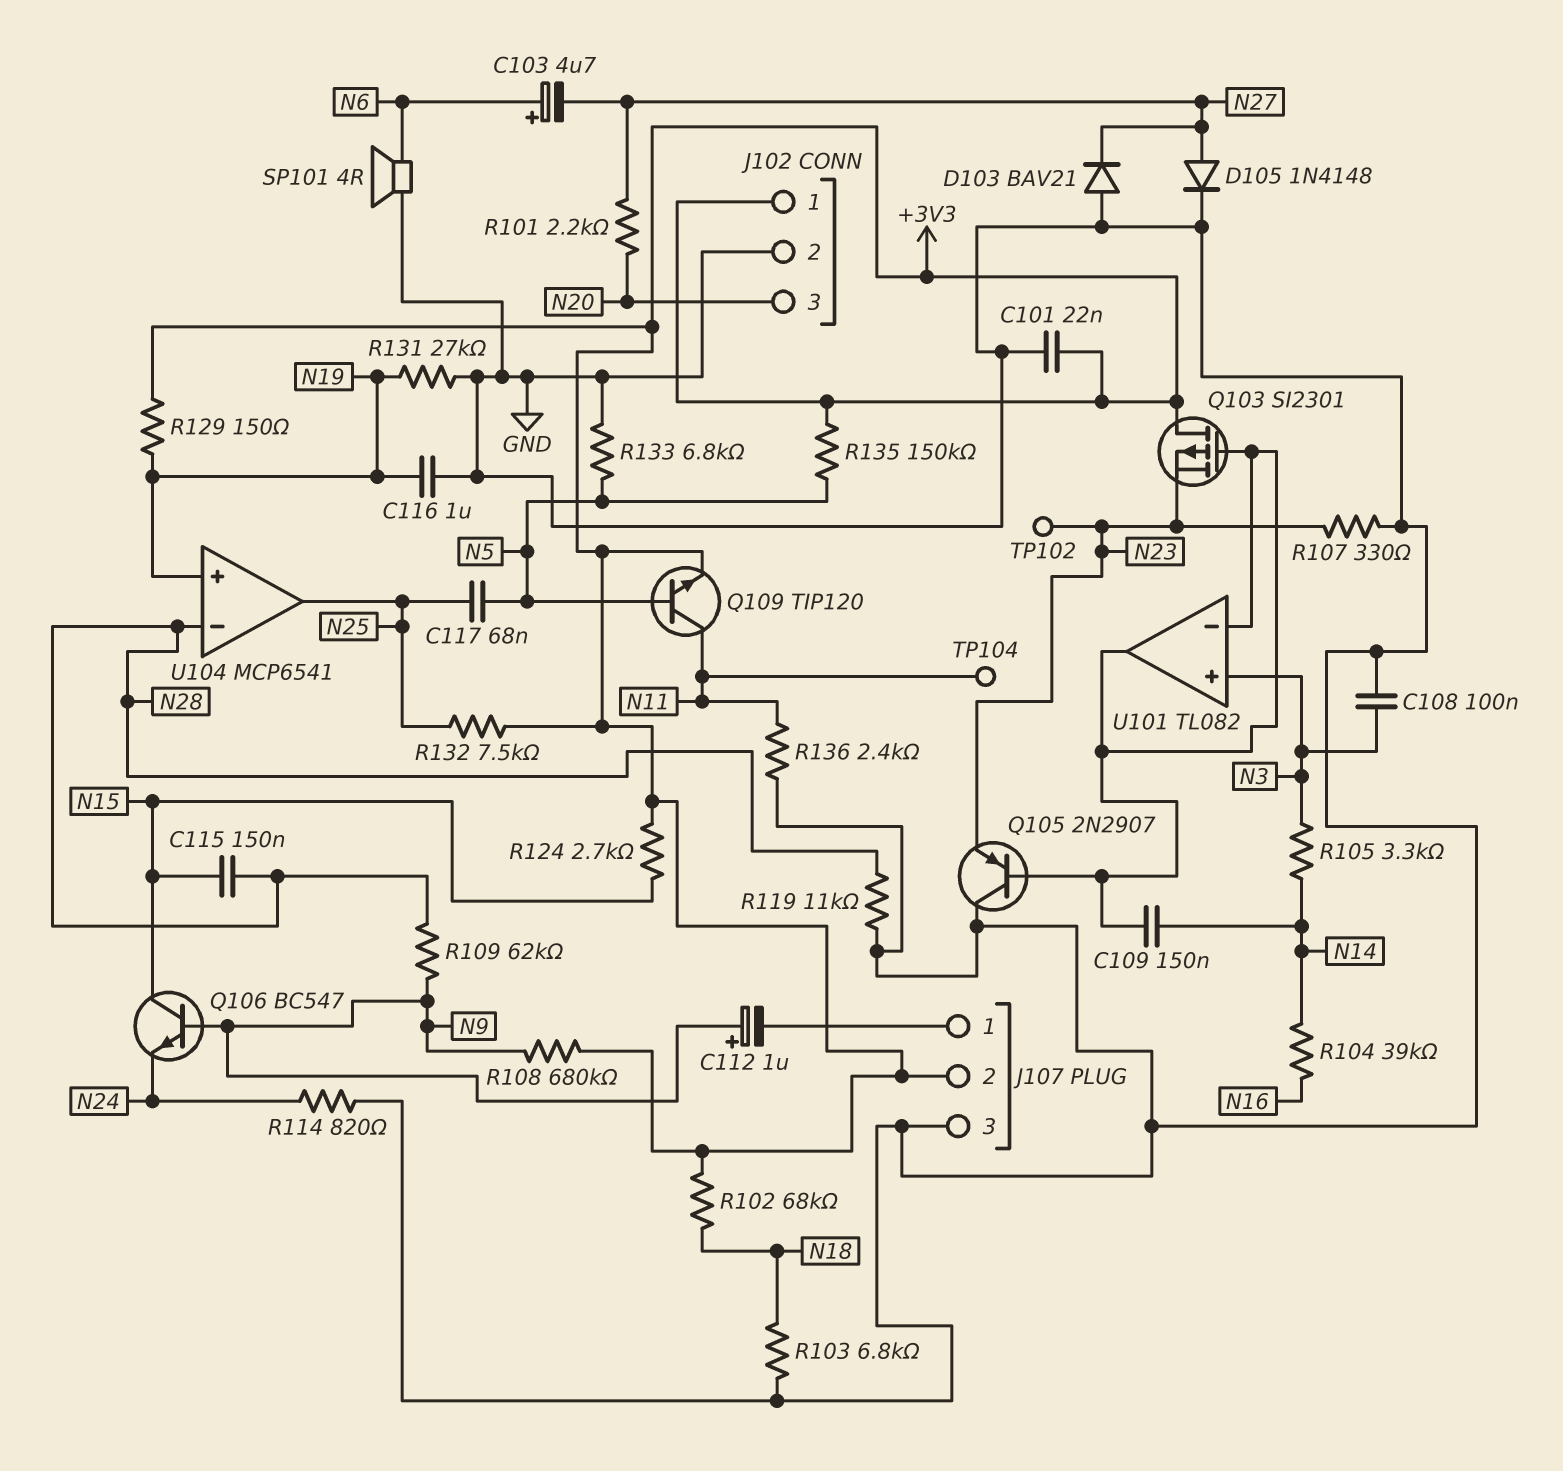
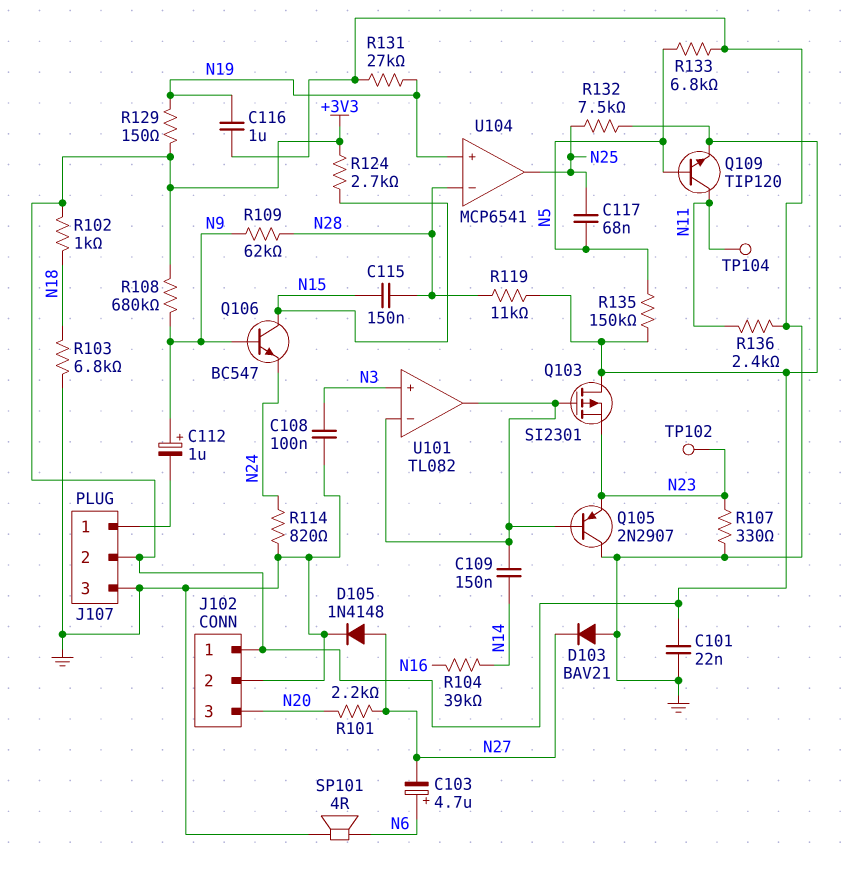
R102: 68k (+3V3, N18) -> 1k (+3V3, N18)
R105: 3.3k (N3, N14) -> none
R119: 11k (GND, N28) -> 11k (+3V3, N28)

